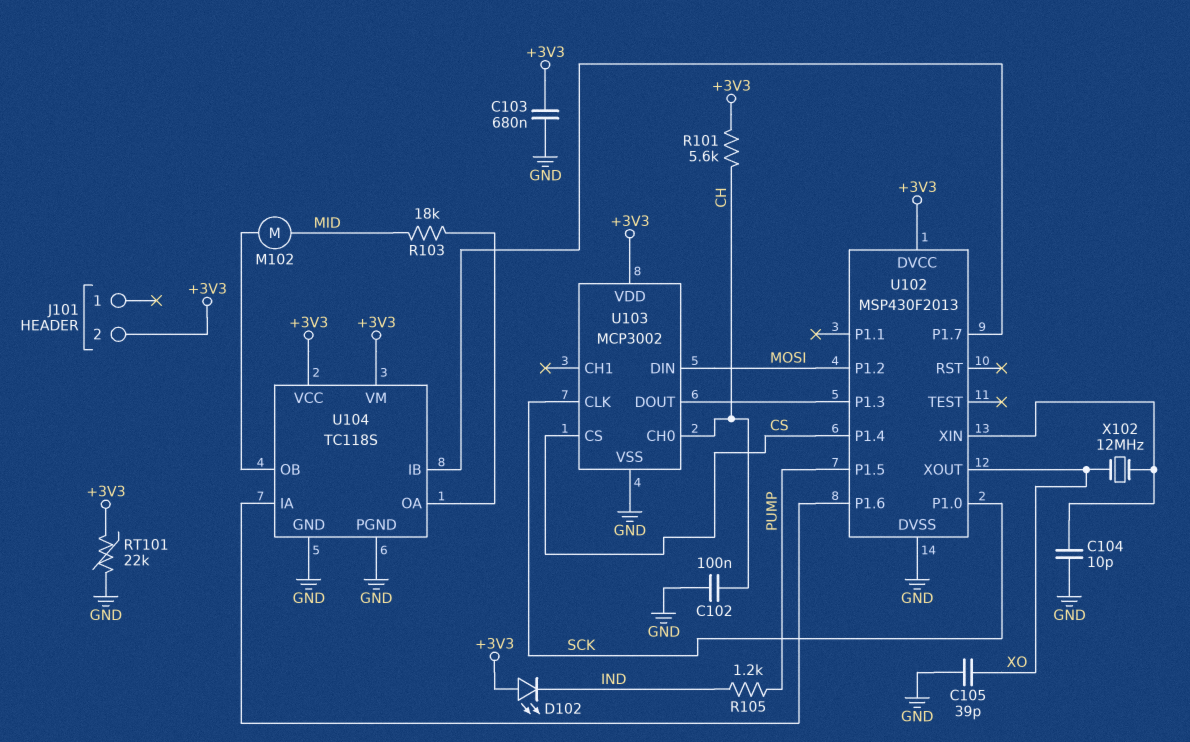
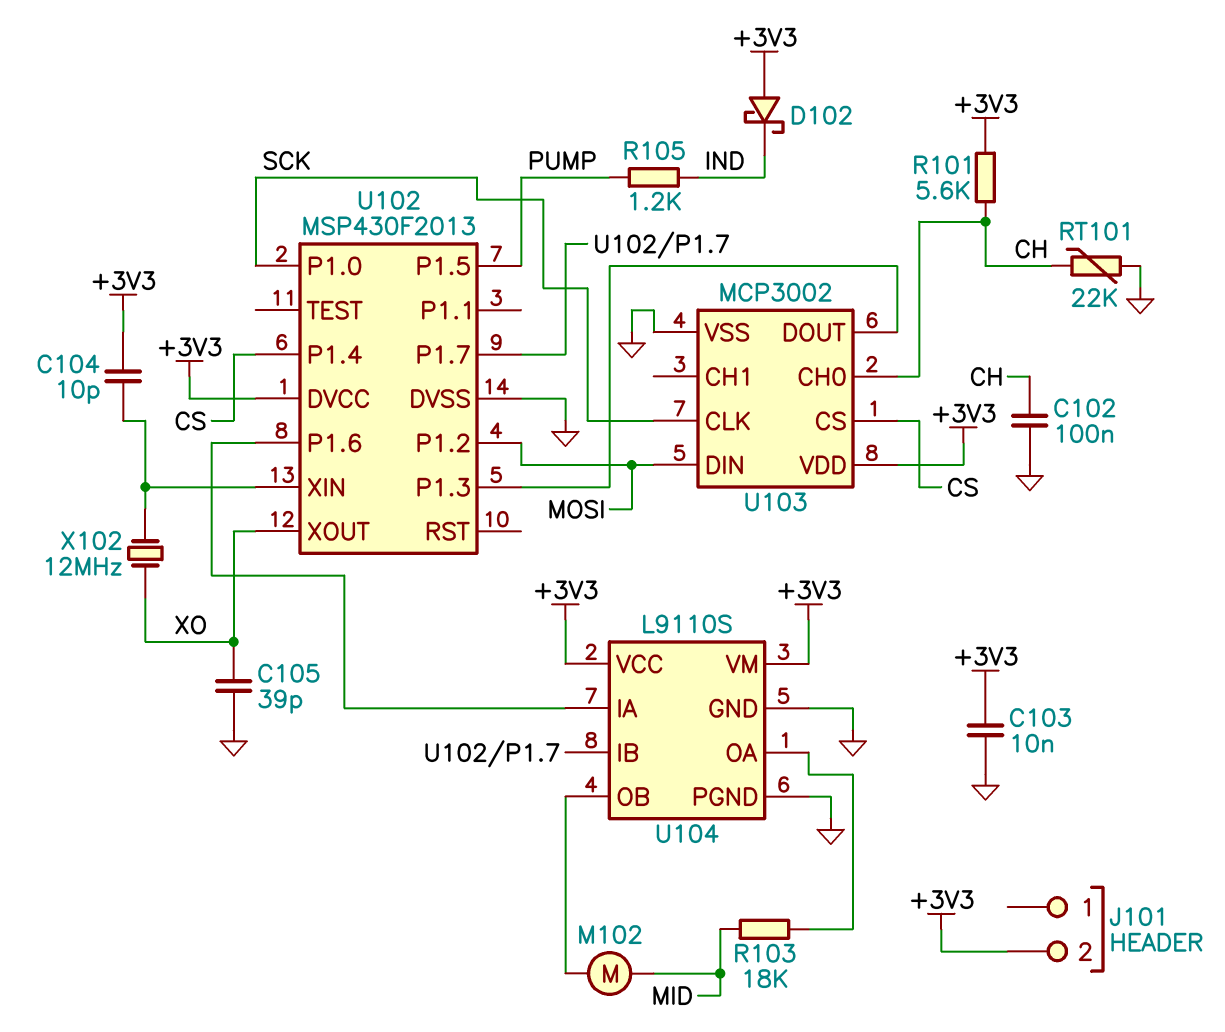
C103: 680nF (+3V3, GND) -> 10nF (+3V3, GND)
C104: 10pF (GND, U102/XIN) -> 10pF (+3V3, U102/XIN)
D102: LED (A +3V3, K IND) -> schottky (A +3V3, K IND)
RT101: 22k (+3V3, GND) -> 22k (CH, GND)
U104: TC118S -> L9110S

